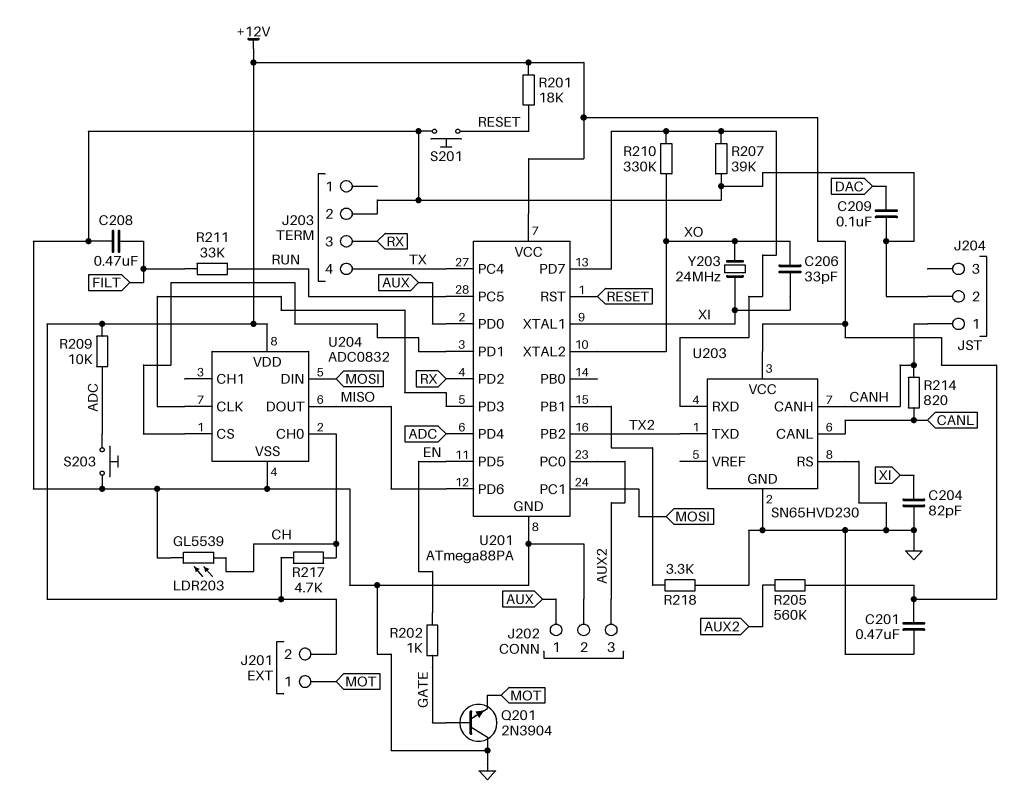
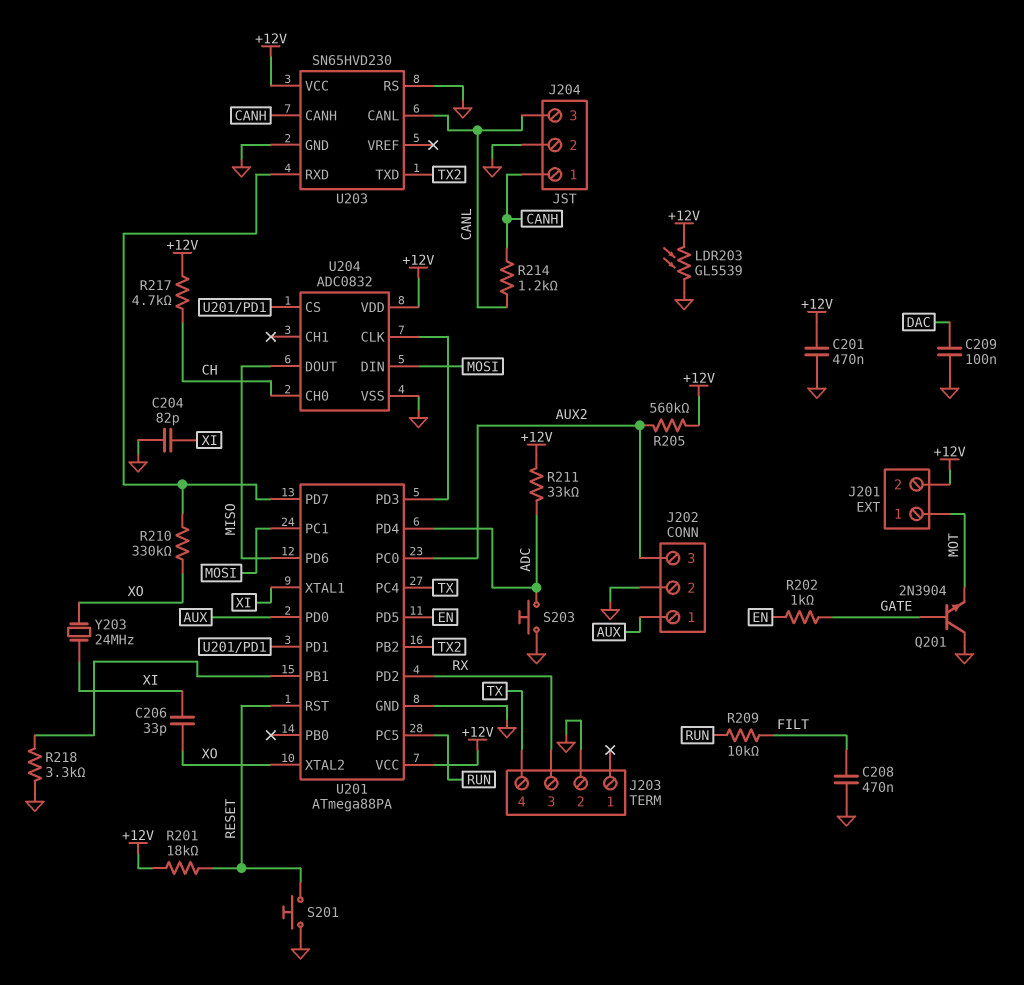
J204 pin 3: none -> CANL
LDR203: GL5539 (CH, GND) -> GL5539 (+12V, GND)
R207: 39k (GND, U201/PD7) -> none
R209: 10k (+12V, ADC) -> 10k (FILT, RUN)
R211: 33k (FILT, RUN) -> 33k (+12V, ADC)
R214: 820 (CANH, CANL) -> 1.2k (CANH, CANL)

